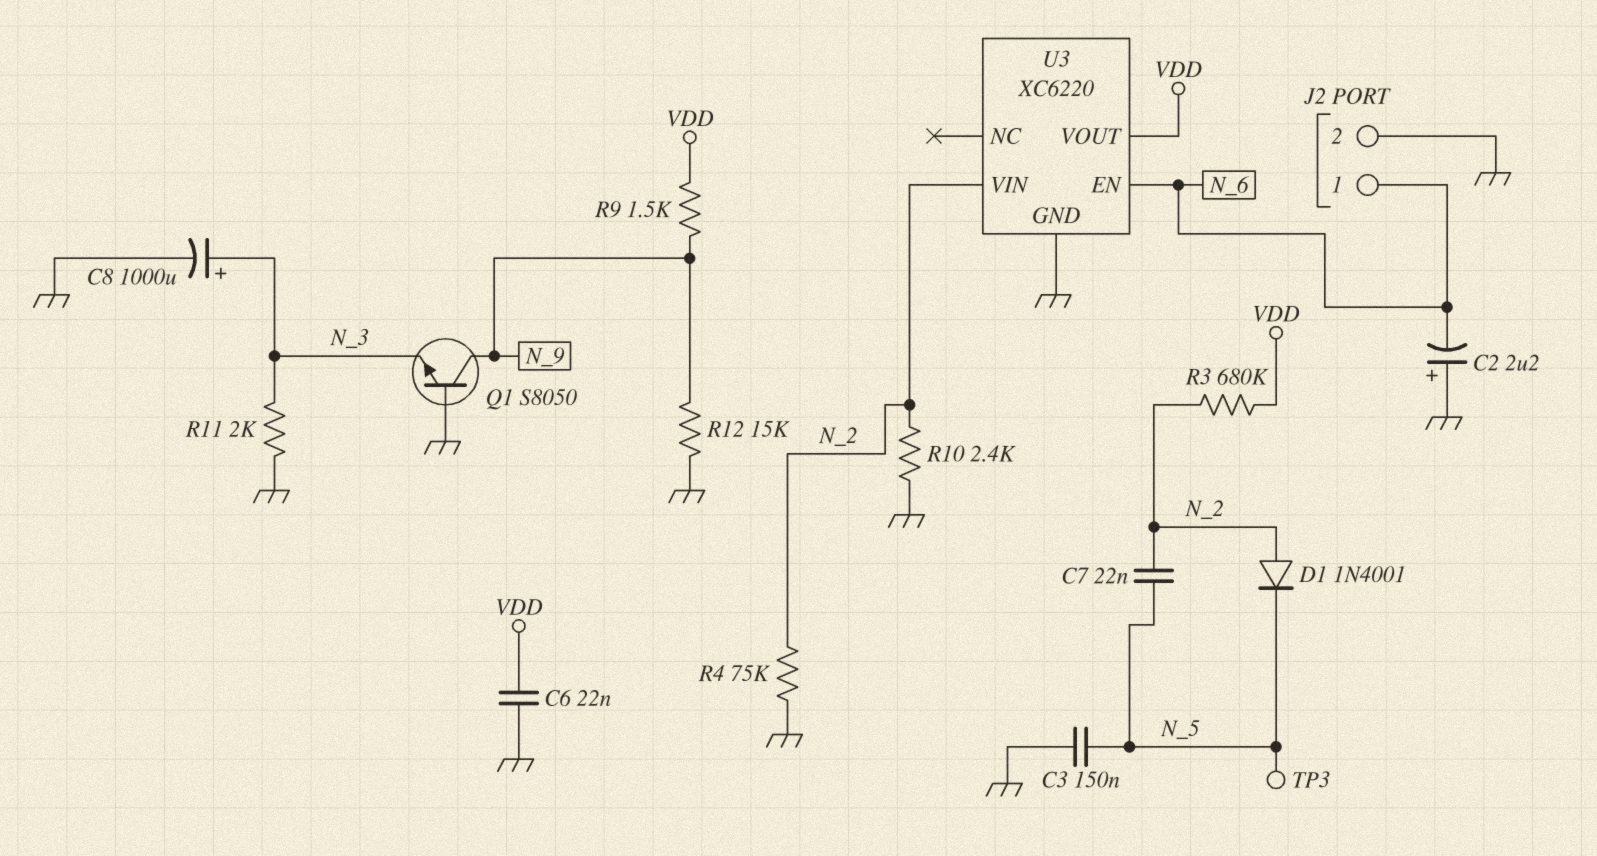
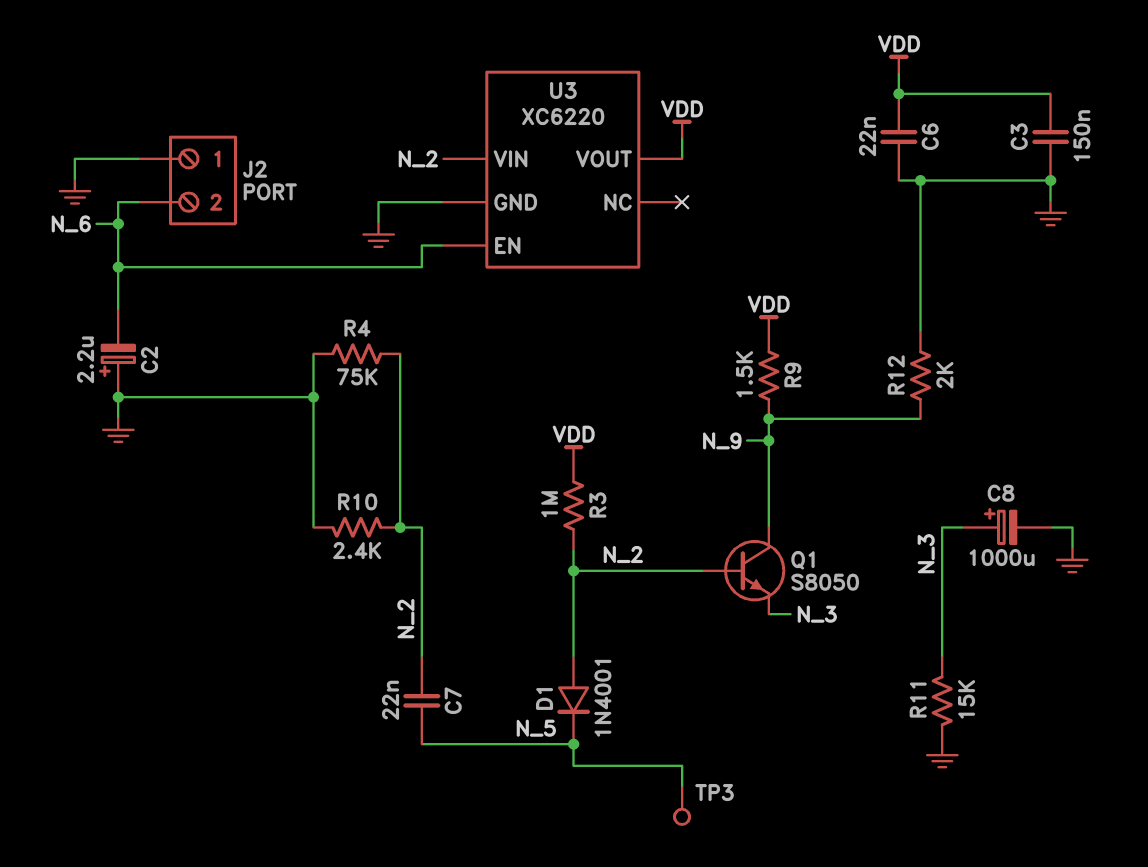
C3: 150nF (GND, N_5) -> 150nF (GND, VDD)
J2 pin 1: N_6 -> GND
J2 pin 2: GND -> N_6
Q1: NPN S8050 (B GND, C N_9, E N_3) -> NPN S8050 (B N_2, C N_9, E N_3)
R3: 680k (N_2, VDD) -> 1M (N_2, VDD)
R11: 2k (GND, N_3) -> 15k (GND, N_3)
R12: 15k (GND, N_9) -> 2k (GND, N_9)

